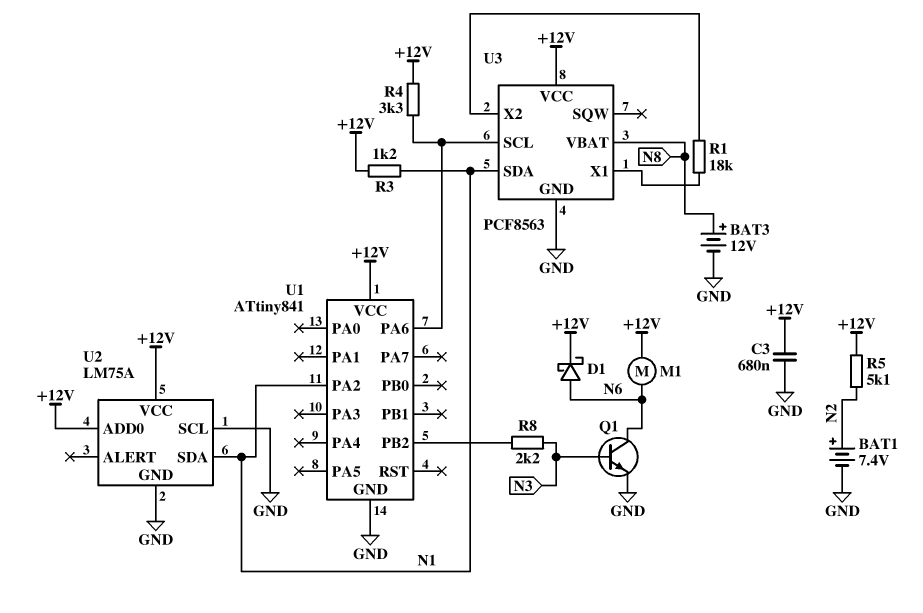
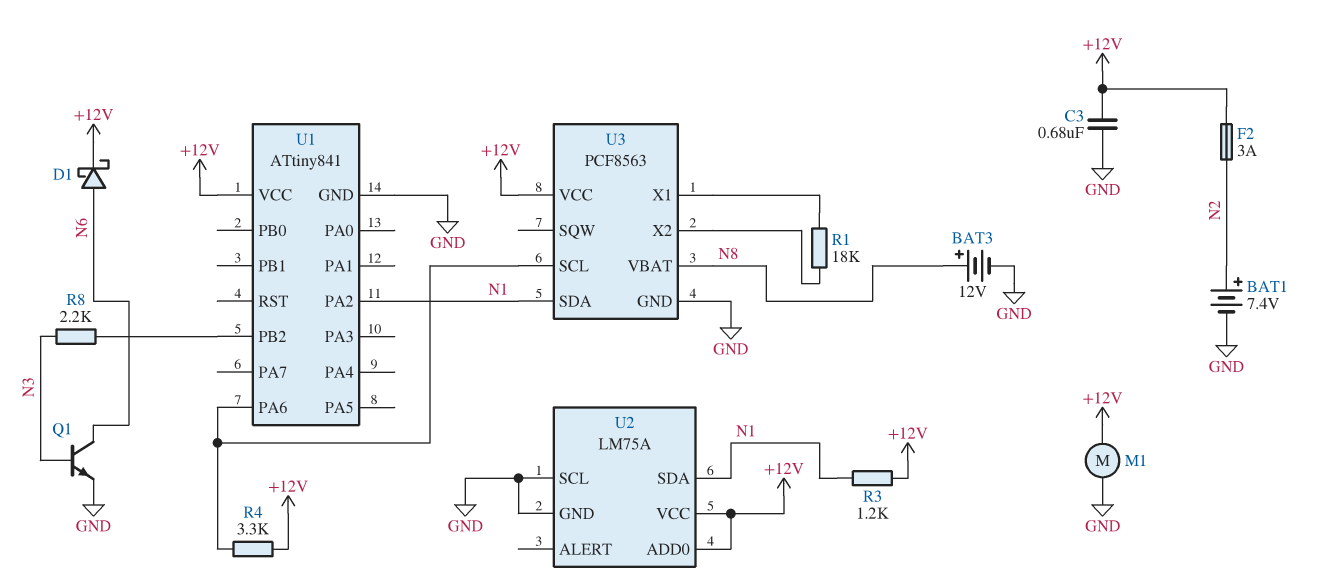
F2: none -> 3A (+12V, N2)
M1: motor (+12V, N6) -> motor (+12V, GND)
R5: 5.1k (+12V, N2) -> none

